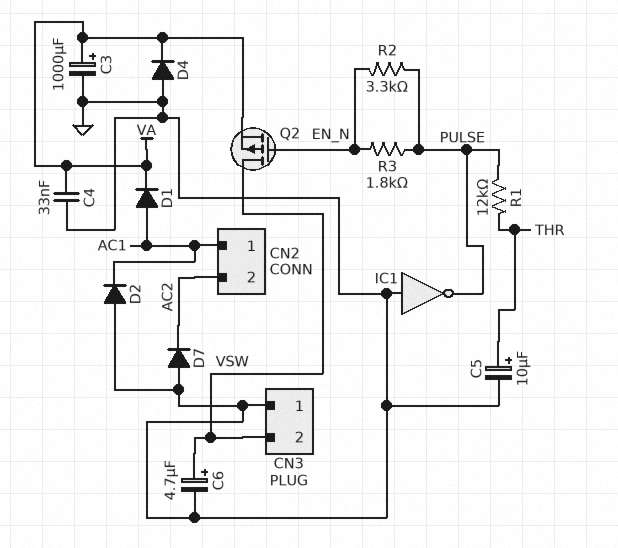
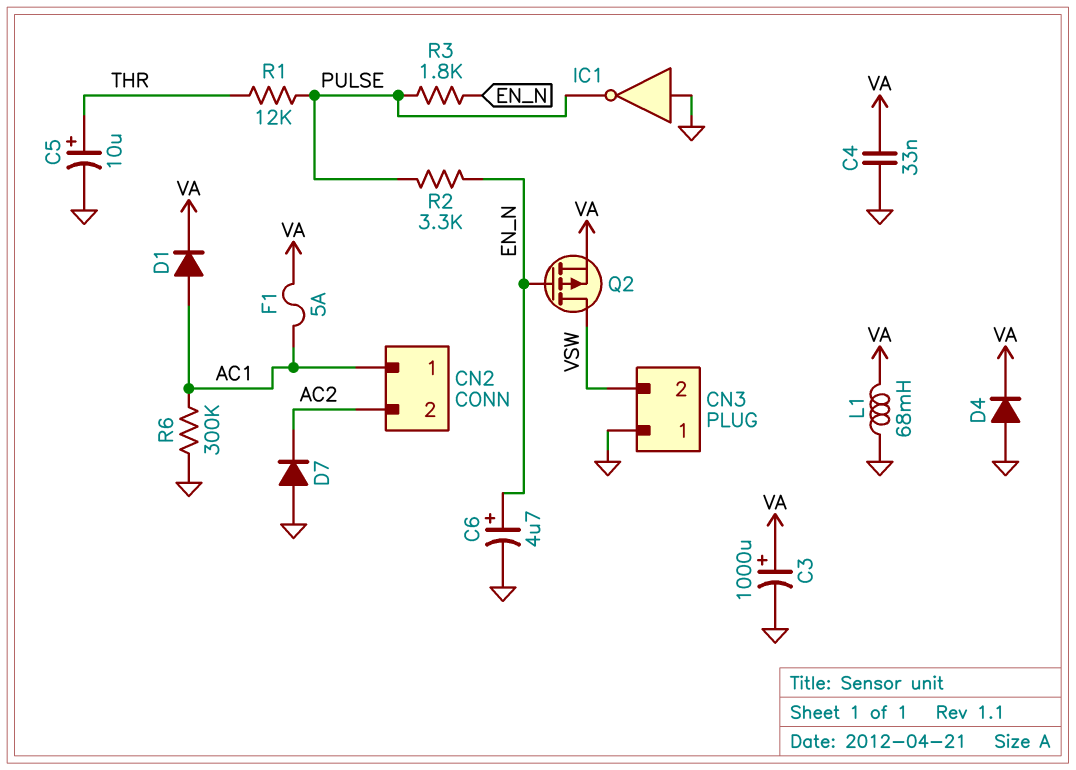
C6: 4.7uF (plus VSW, minus GND) -> 4.7uF (plus EN_N, minus GND)
D2: diode (A GND, K AC1) -> none
F1: none -> 5A (AC1, VA)
L1: none -> 68mH (GND, VA)
R6: none -> 300k (AC1, GND)

